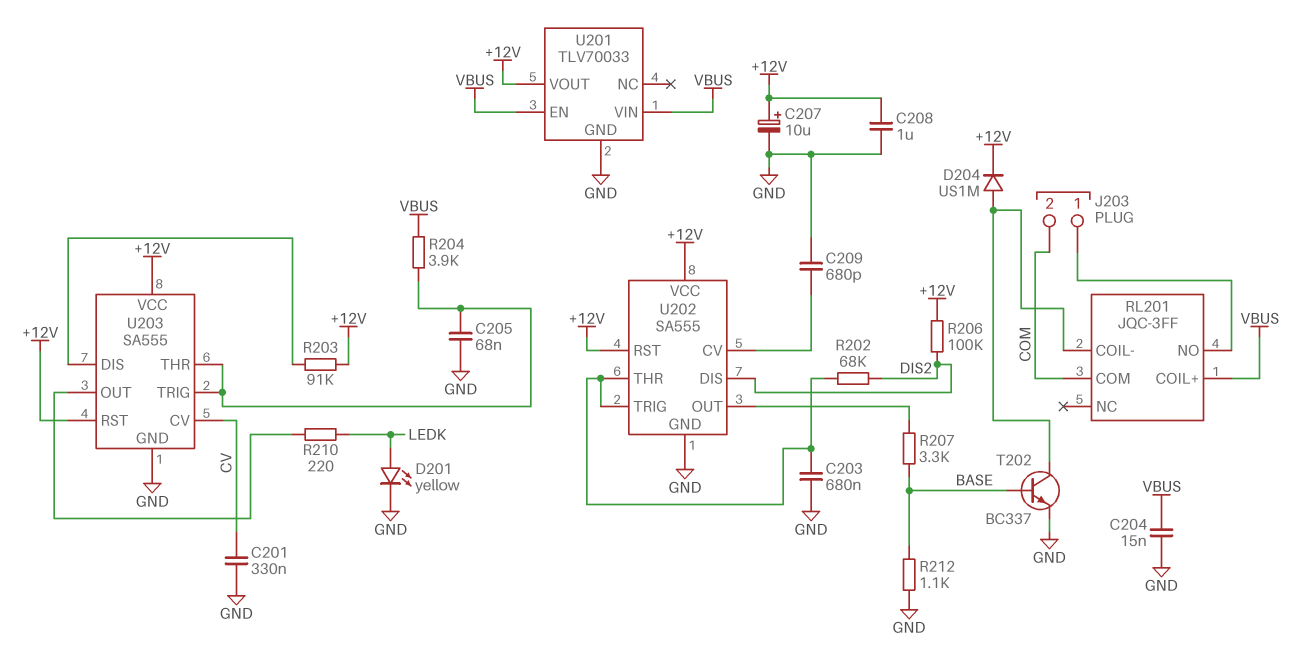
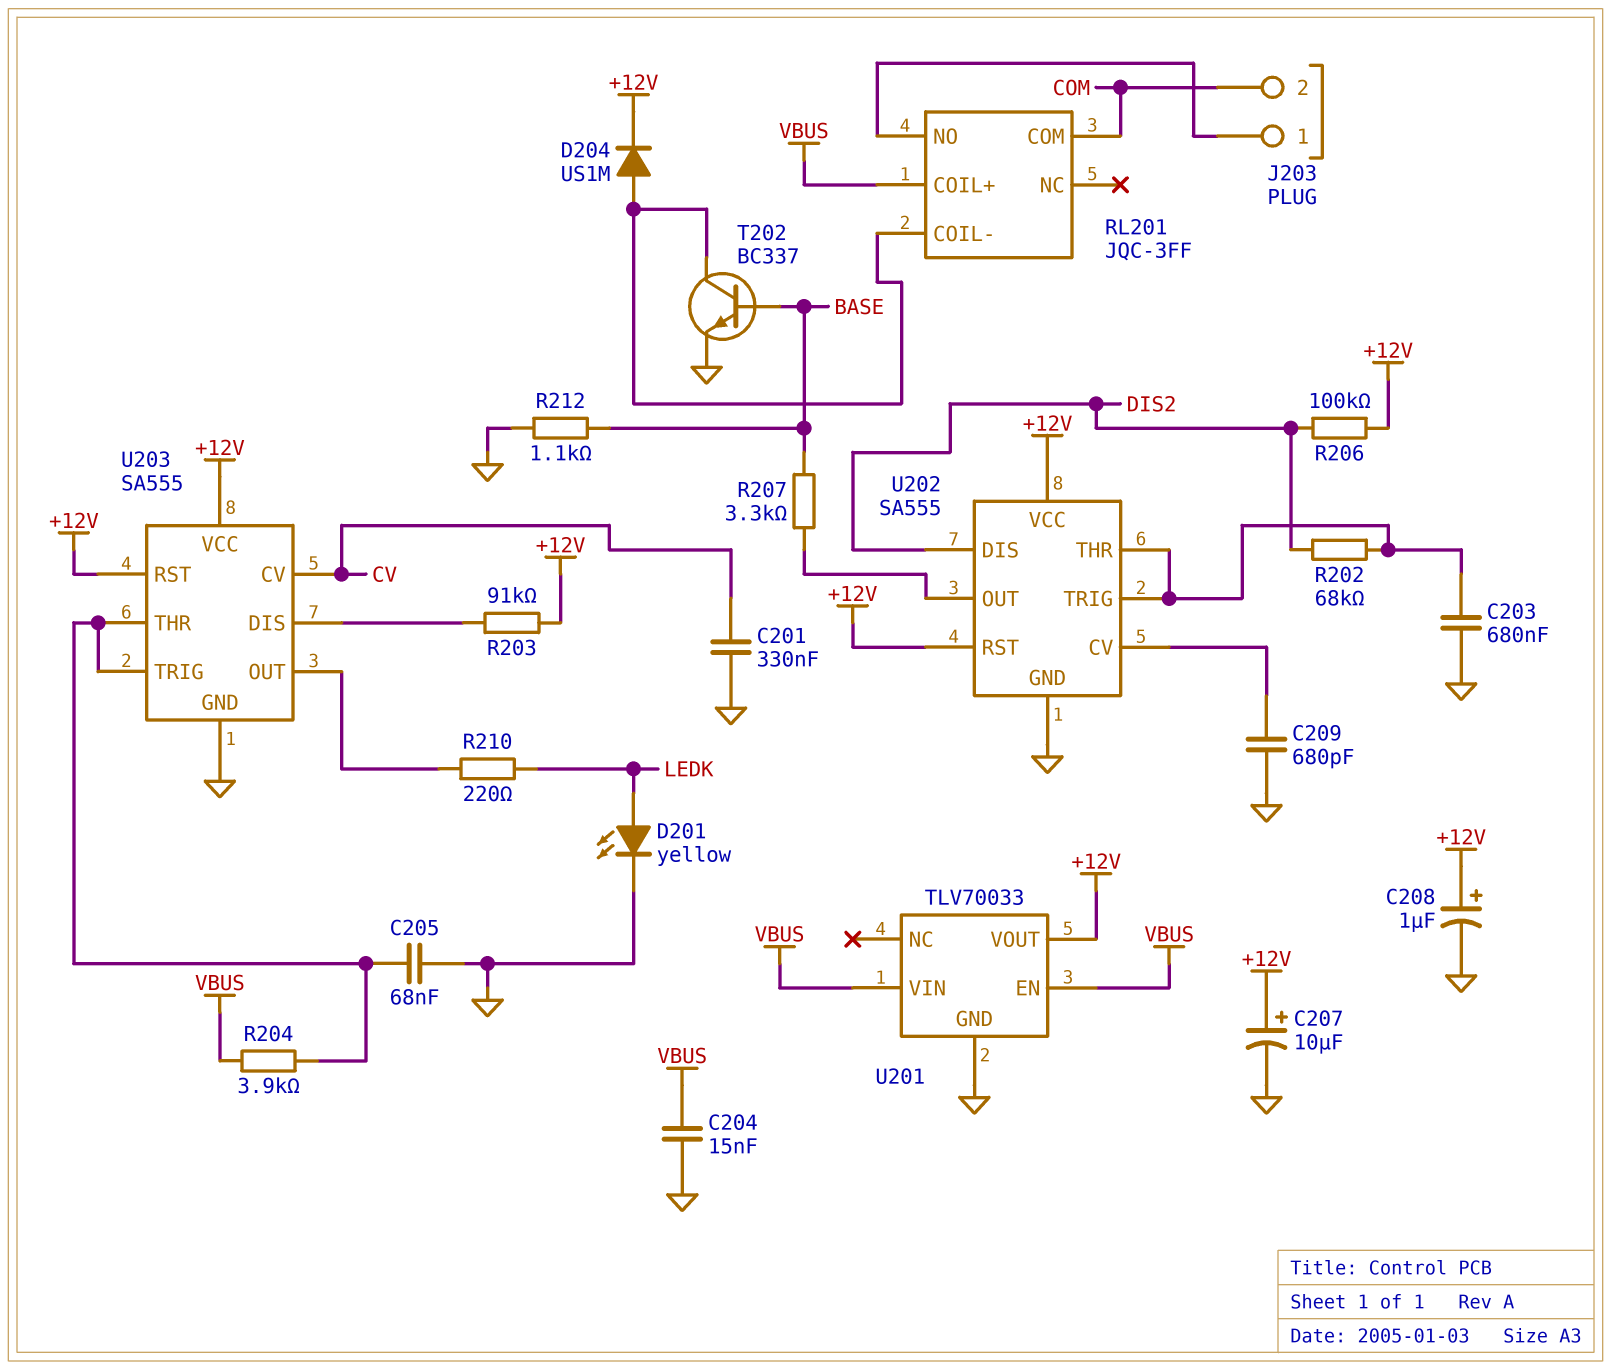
C208: 1uF (+12V, GND) -> 1uF (plus +12V, minus GND)

